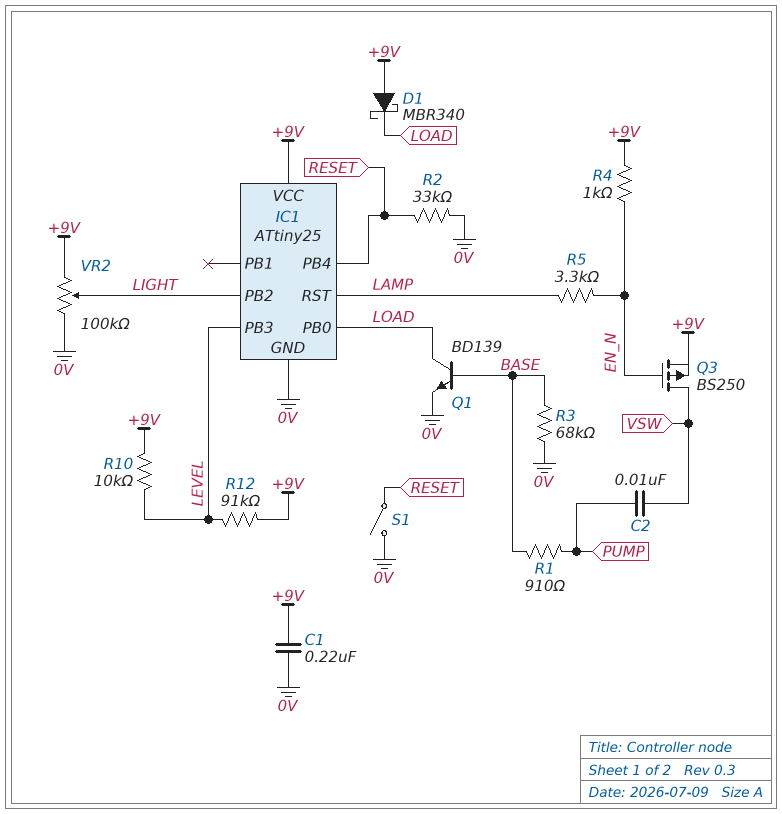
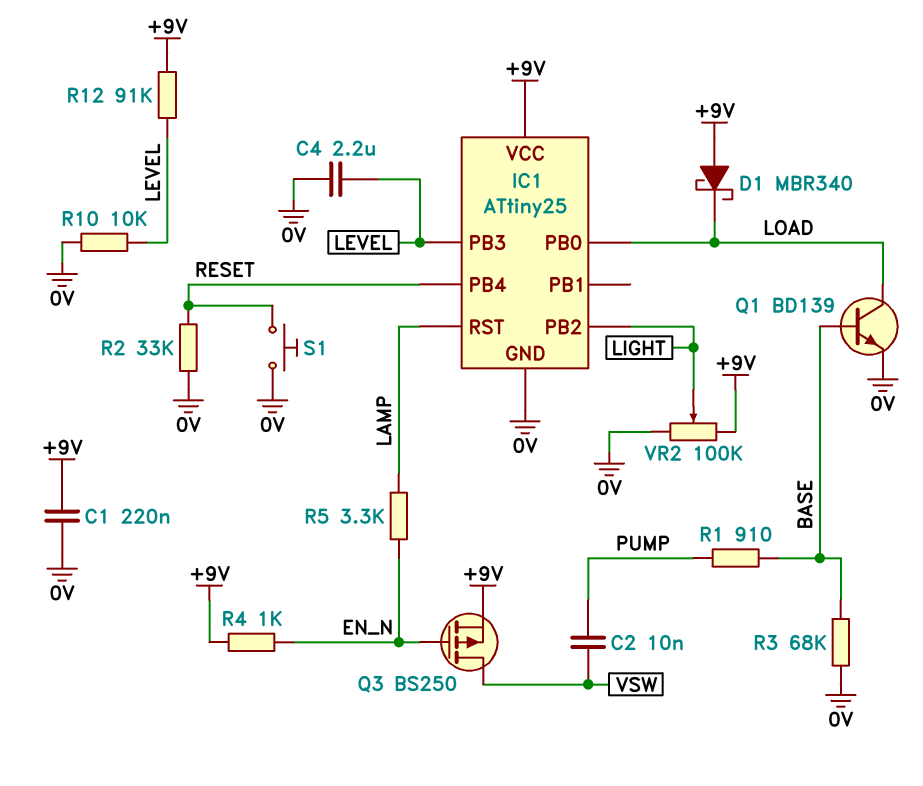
C4: none -> 2.2uF (0V, LEVEL)
R10: 10k (+9V, LEVEL) -> 10k (0V, LEVEL)
S1: switch (0V, RESET) -> button (0V, RESET)

